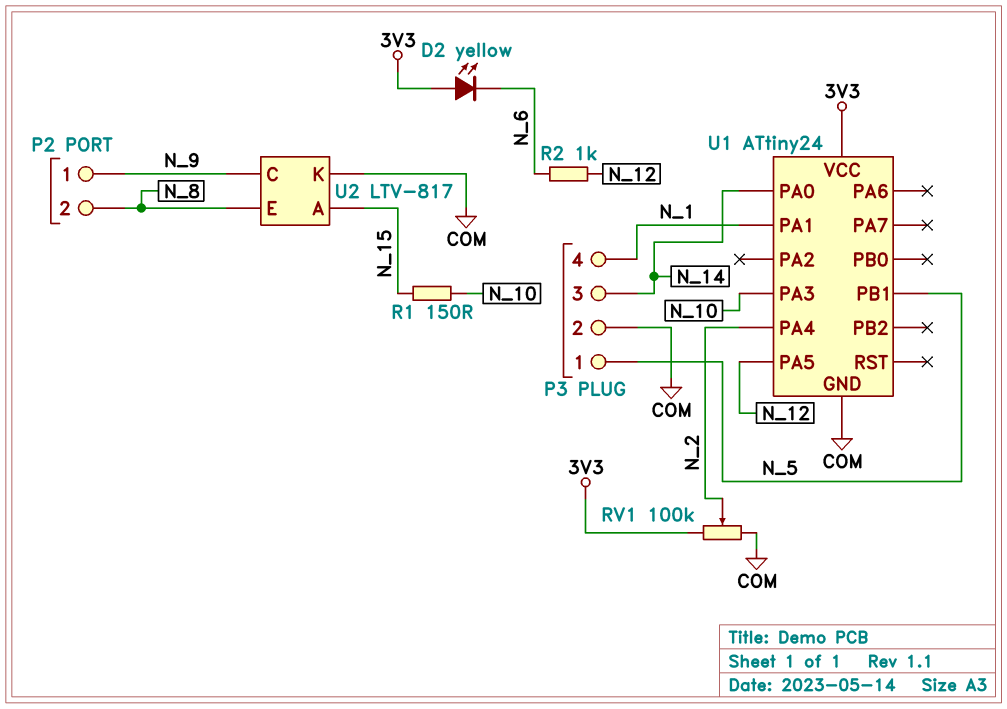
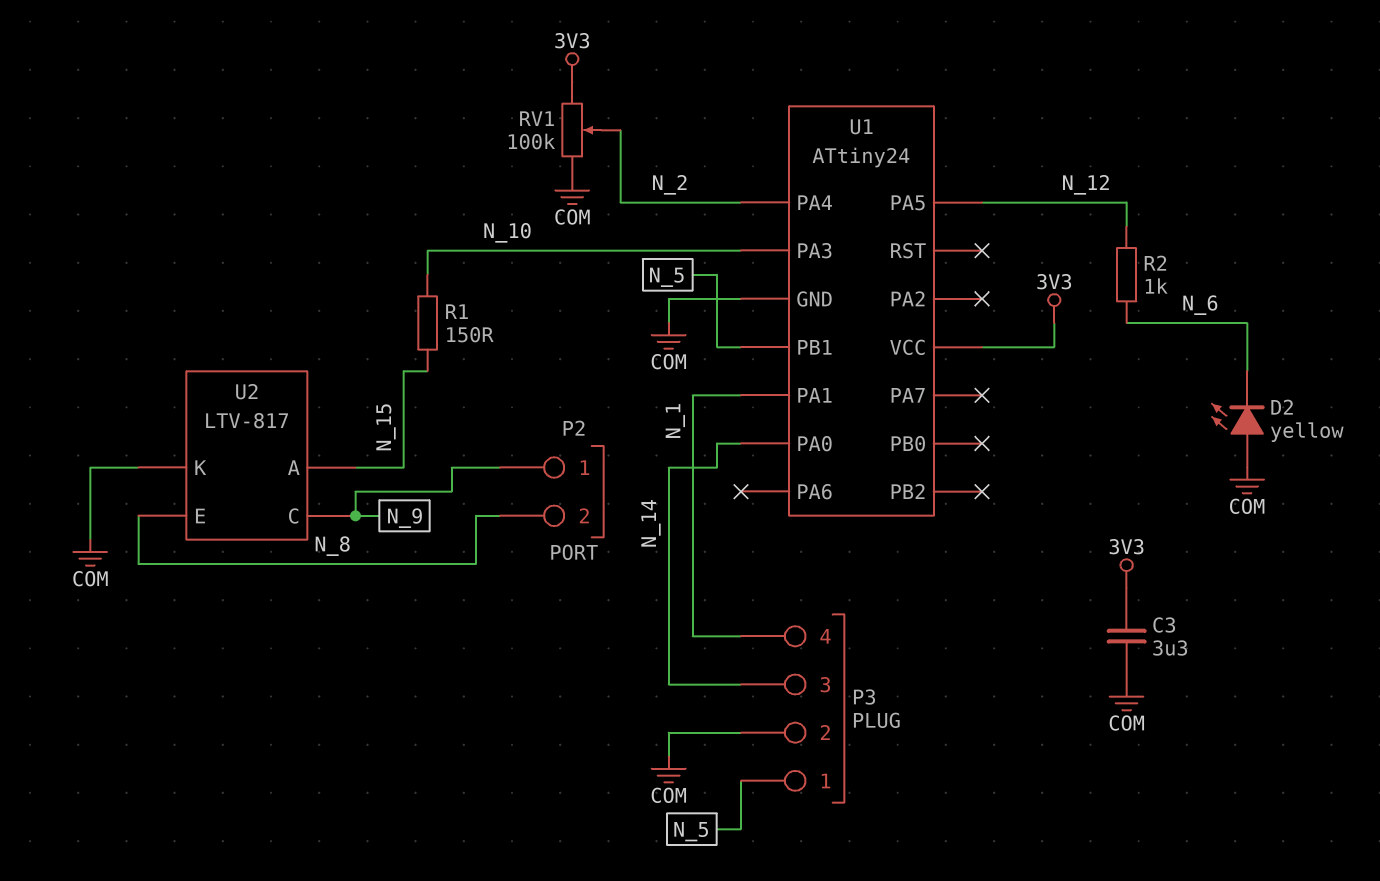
C3: none -> 3.3uF (3V3, COM)
D2: LED yellow (A 3V3, K N_6) -> LED yellow (A COM, K N_6)

